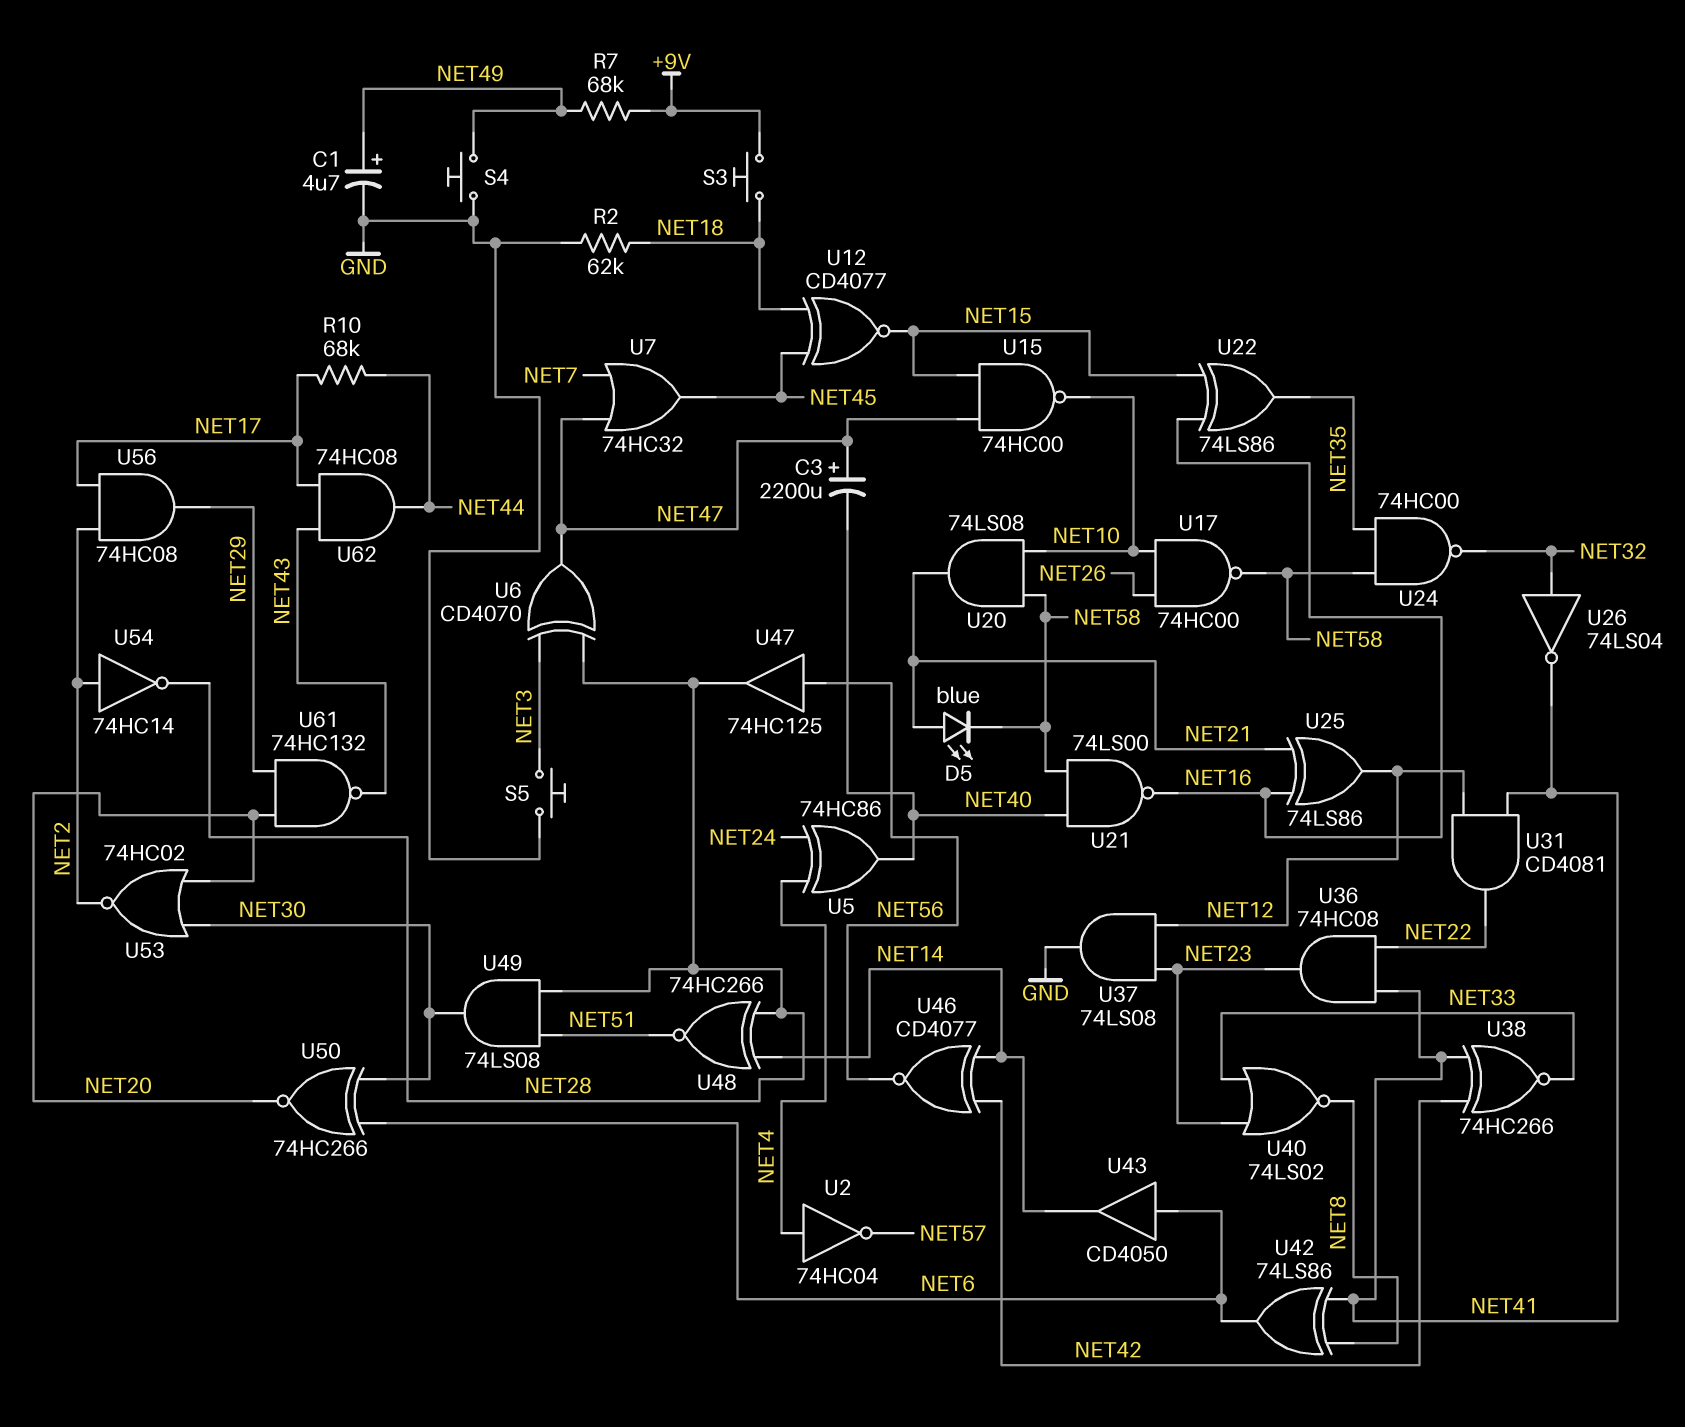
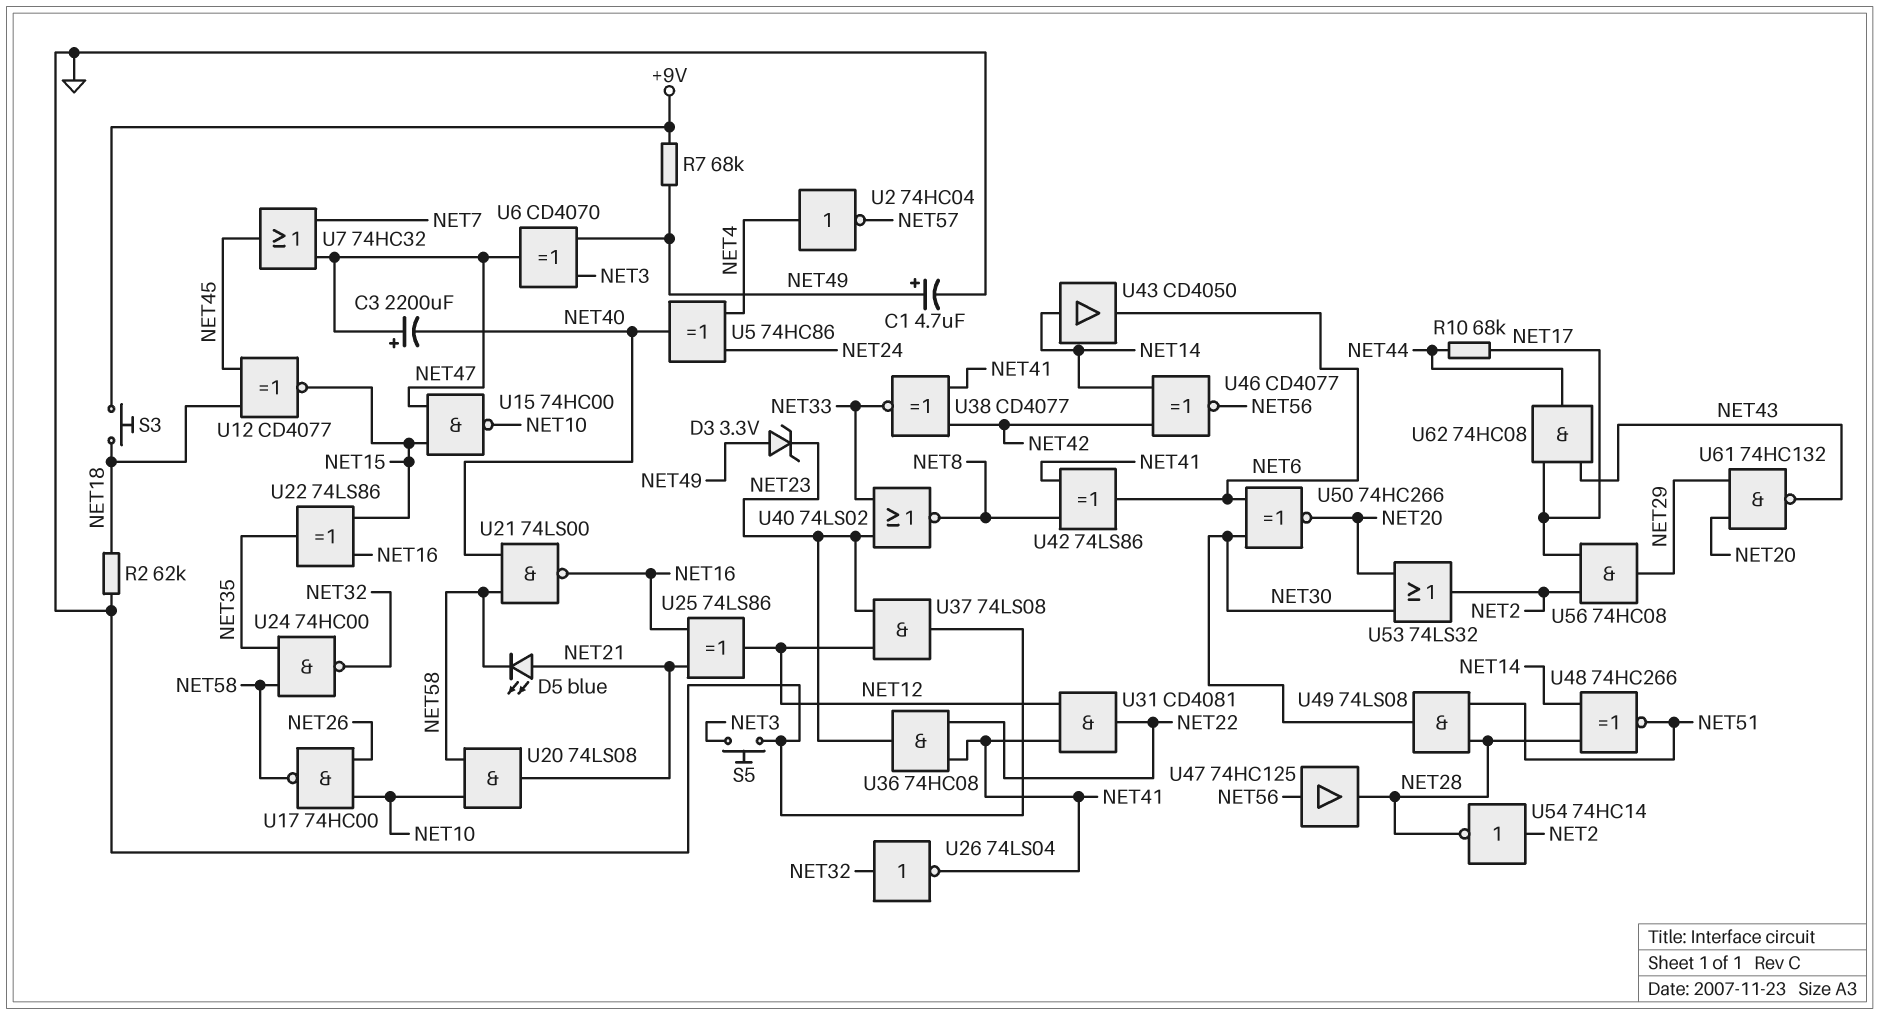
D3: none -> zener 3.3V (A NET49, K NET23)
S4: button (GND, NET49) -> none
U6: XOR CD4070 (in NET3, in NET28, out NET47) -> XOR CD4070 (in NET3, in NET49, out NET47)
U38: XNOR 74HC266 (in NET41, in NET42, out NET33) -> XNOR CD4077 (in NET41, in NET42, out NET33)
U43: buffer CD4050 (in NET6, out NET14) -> buffer CD4050 (in NET14, out NET6)
U53: NOR 74HC02 (in NET20, in NET30, out NET2) -> OR 74LS32 (in NET20, in NET30, out NET2)

